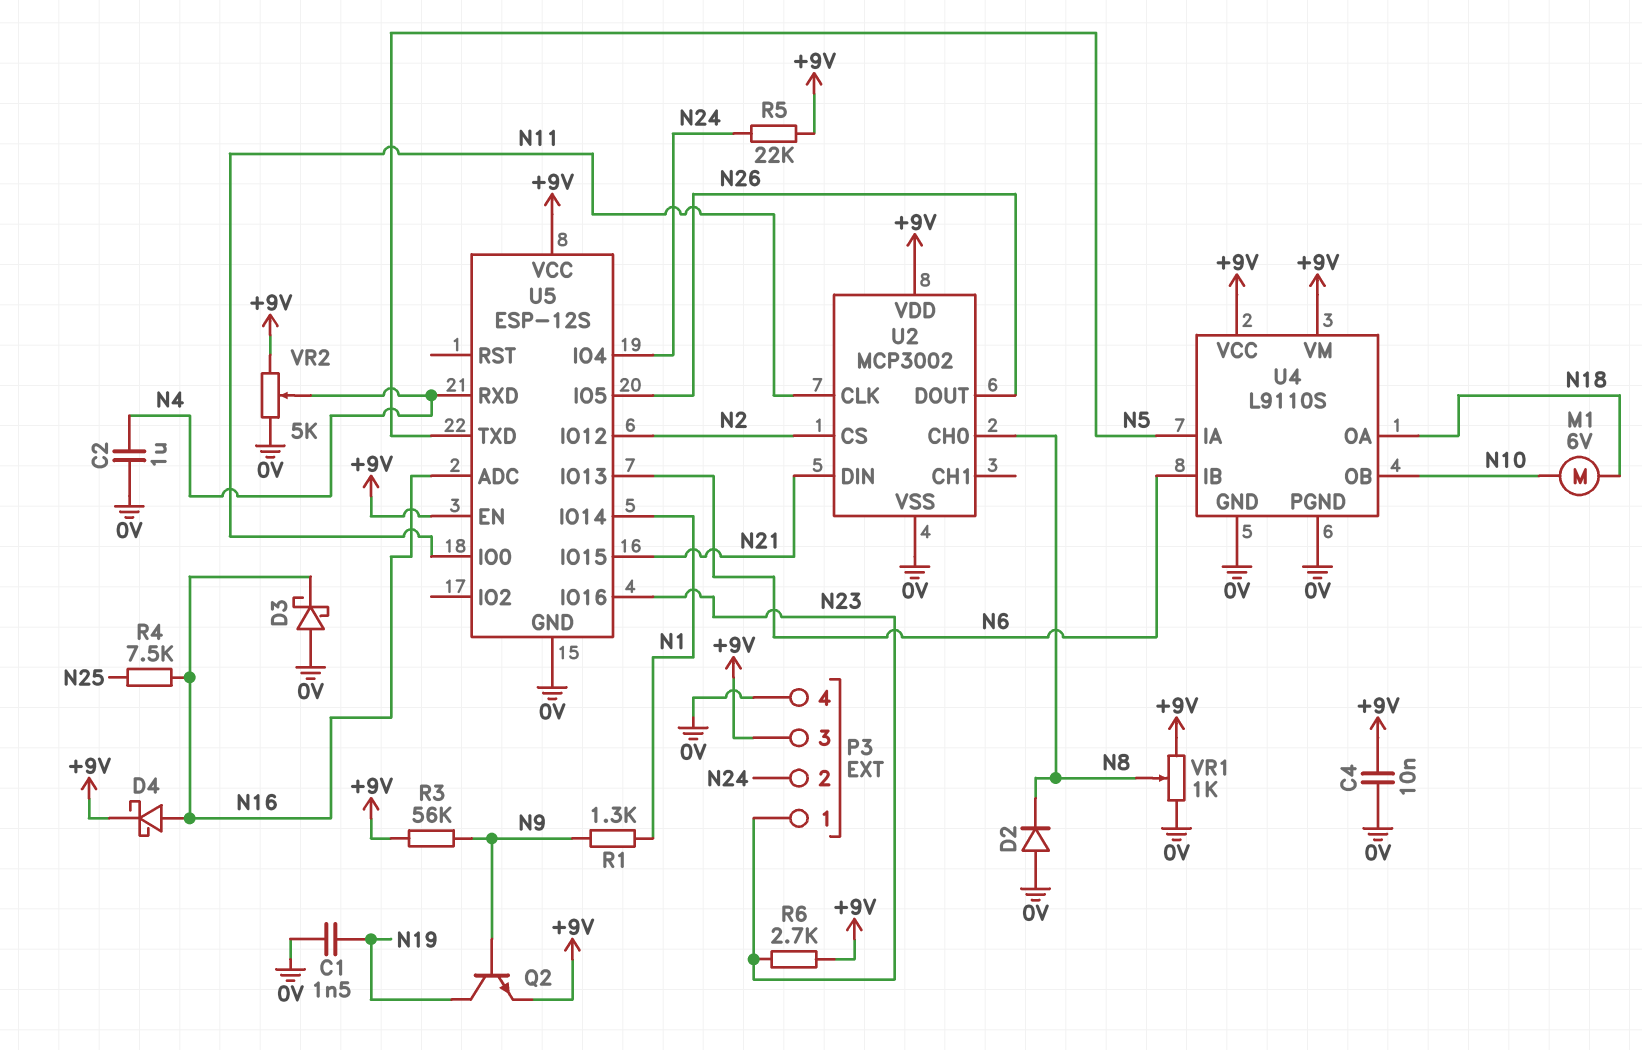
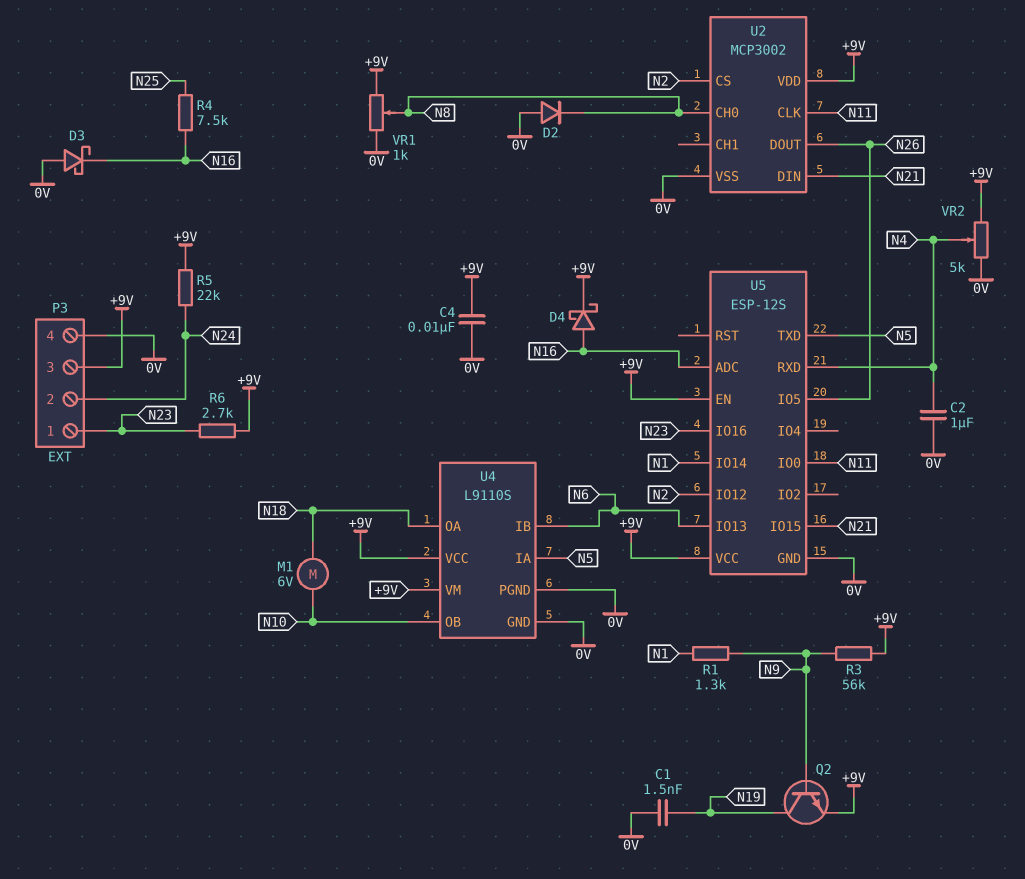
U5 pin IO4: N24 -> none

